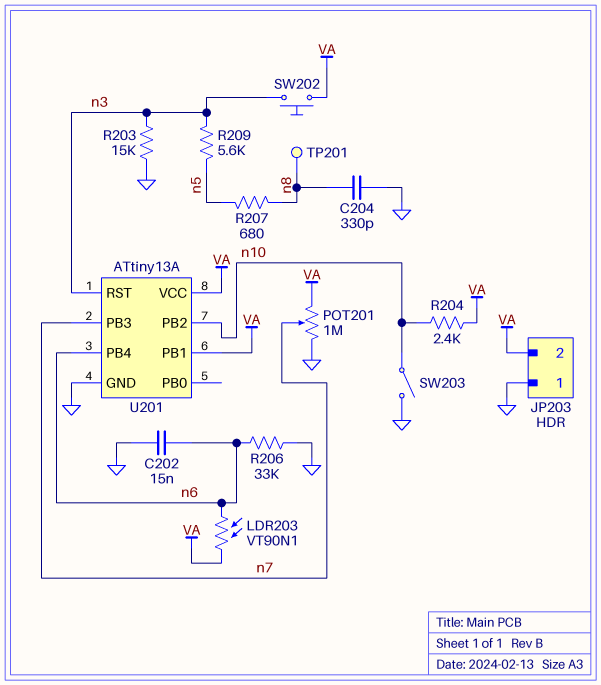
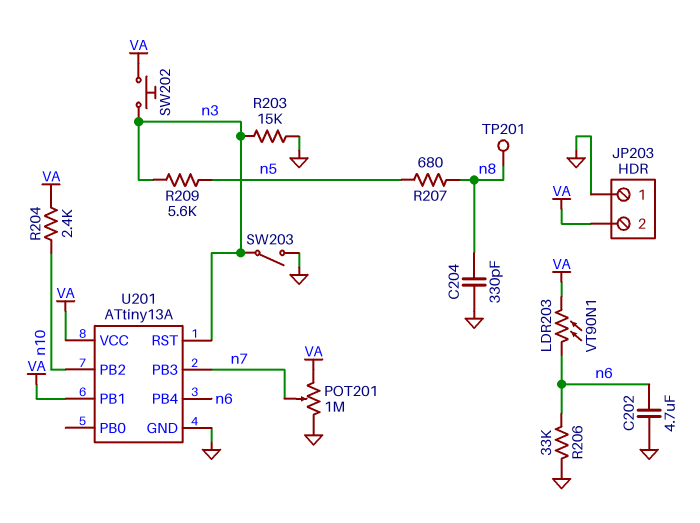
C202: 15nF (GND, n6) -> 4.7uF (GND, n6)
SW203: switch (GND, n10) -> switch (GND, n3)

